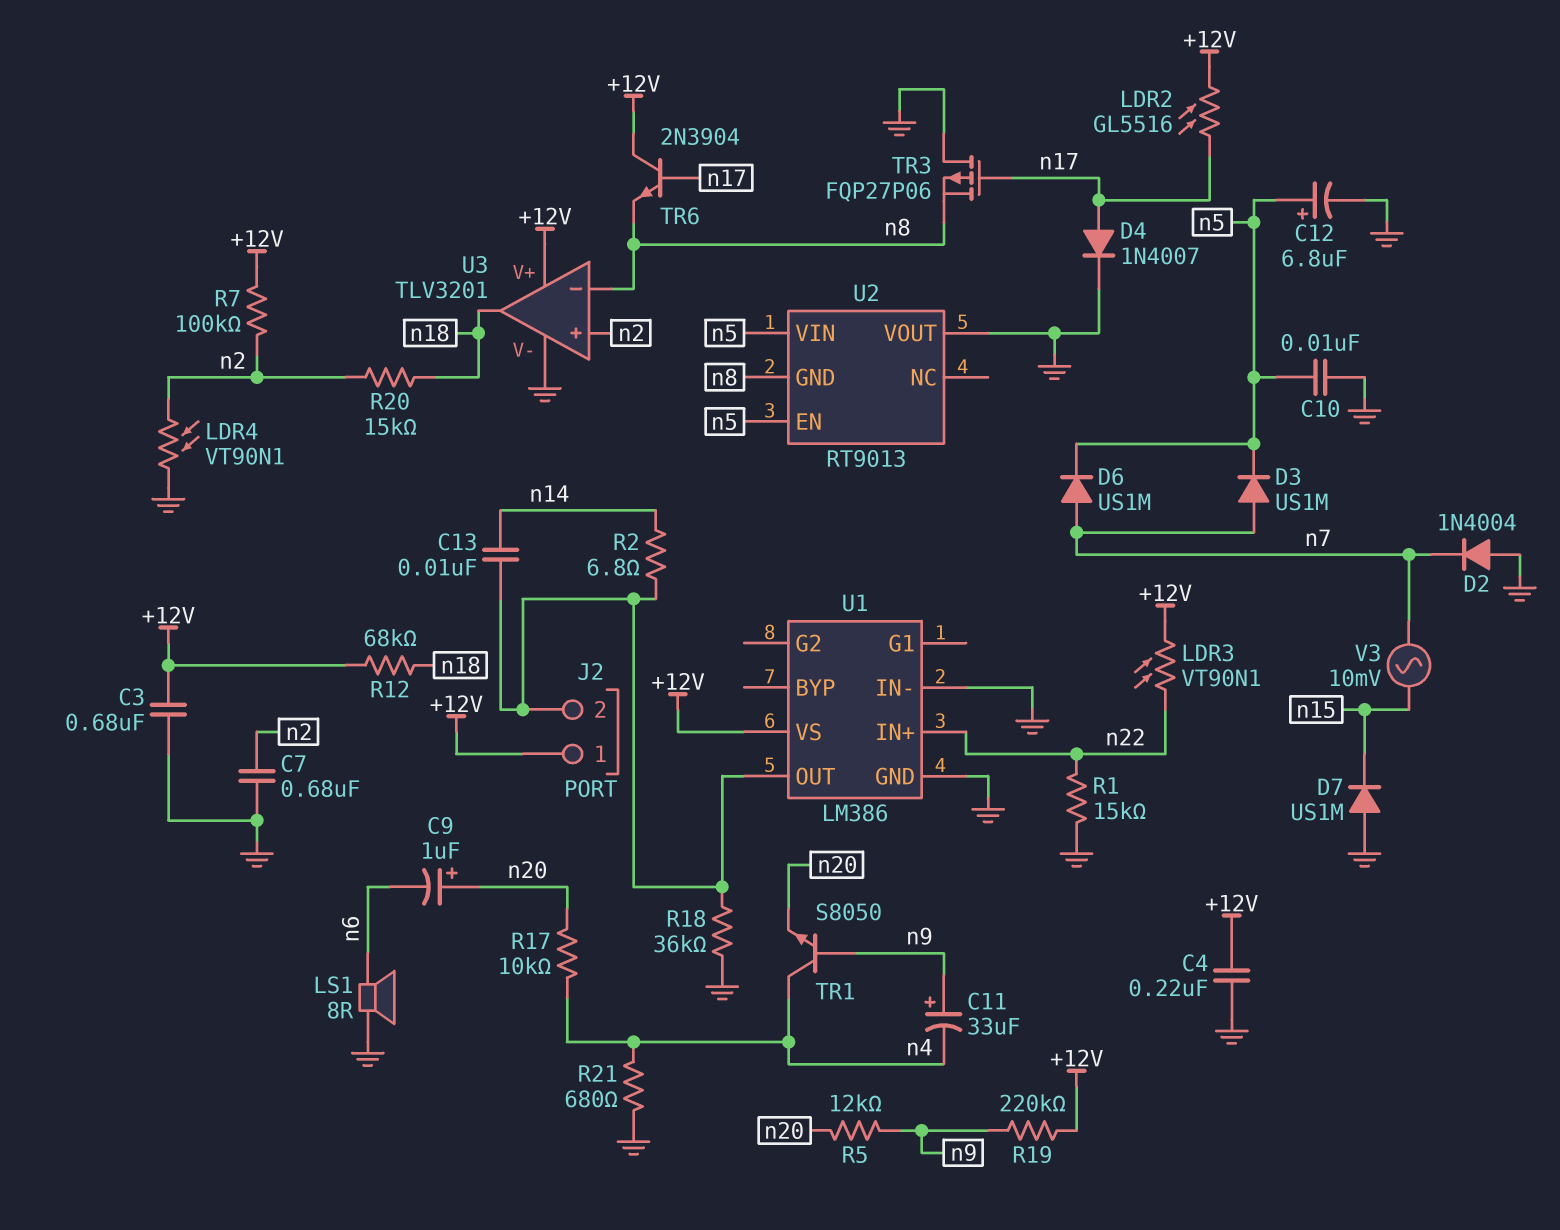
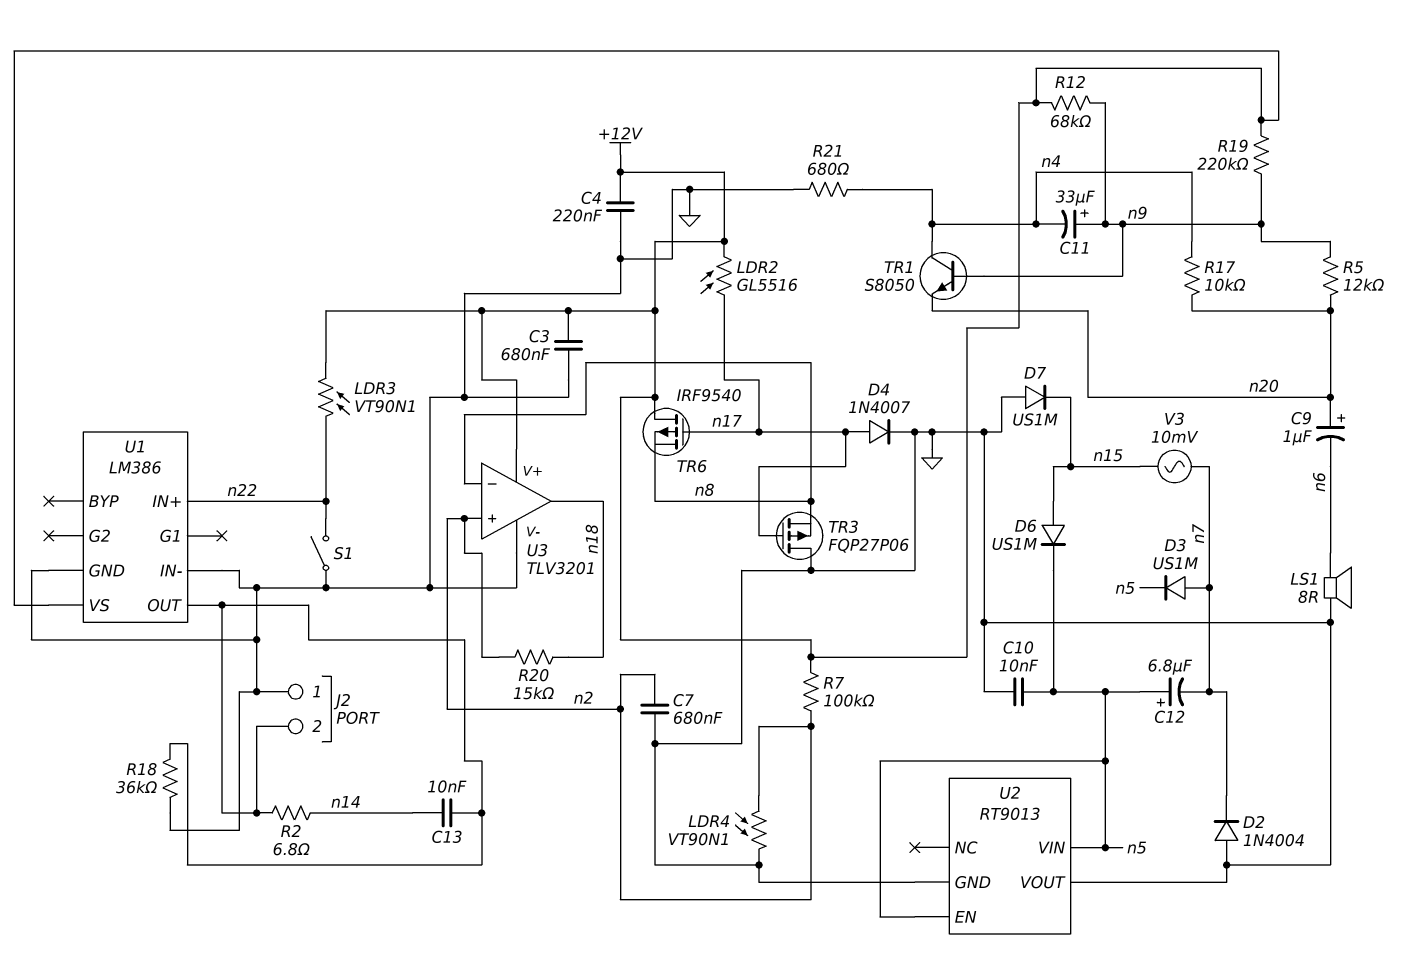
C12: 6.8uF (plus n5, minus GND) -> 6.8uF (plus n5, minus n7)
D6: diode US1M (A n7, K n5) -> diode US1M (A n15, K n5)
J2 pin 1: +12V -> GND
R1: 15k (GND, n22) -> none
R12: 68k (+12V, n18) -> 68k (+12V, n9)
S1: none -> switch (GND, n22)
TR6: NPN 2N3904 (B n17, C +12V, E n8) -> PMOS IRF9540 (G n17, D +12V, S n8)
U2 pin GND: n8 -> GND

